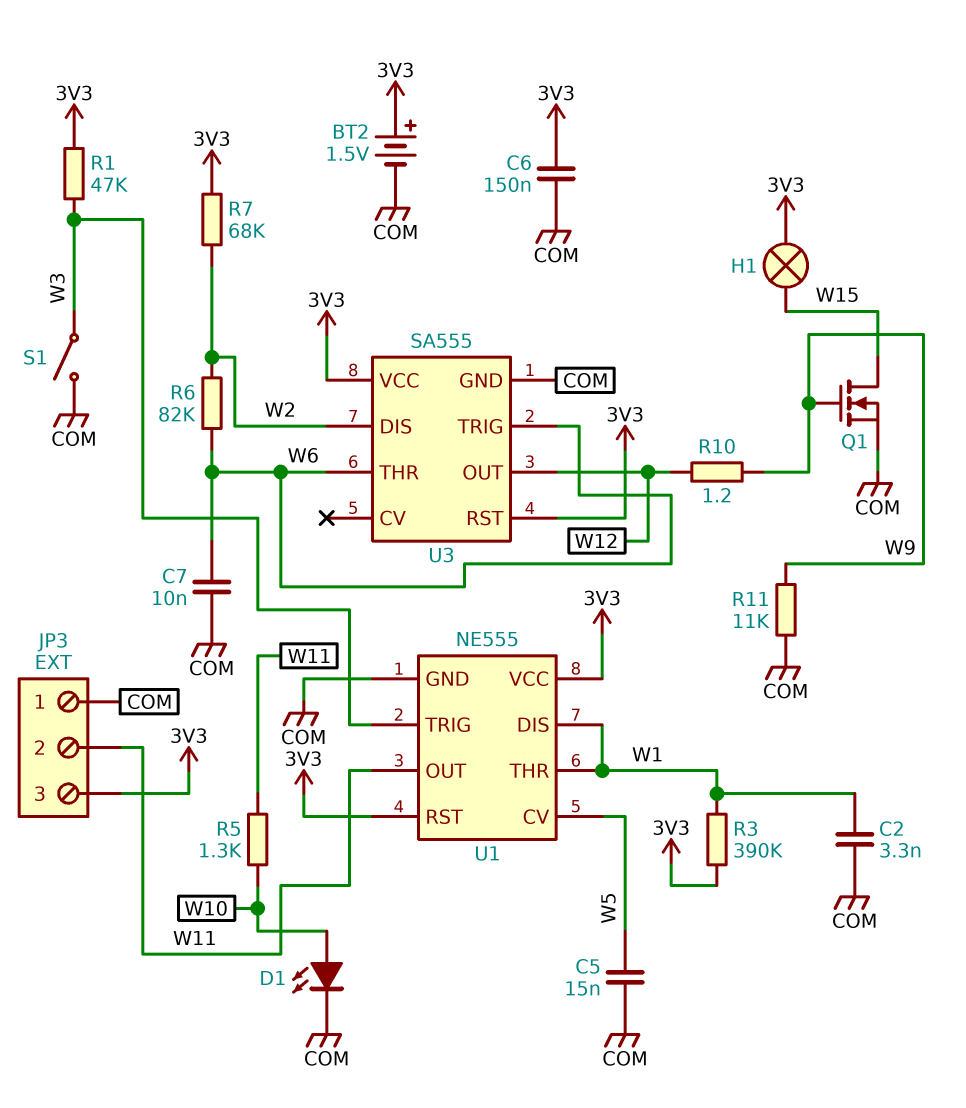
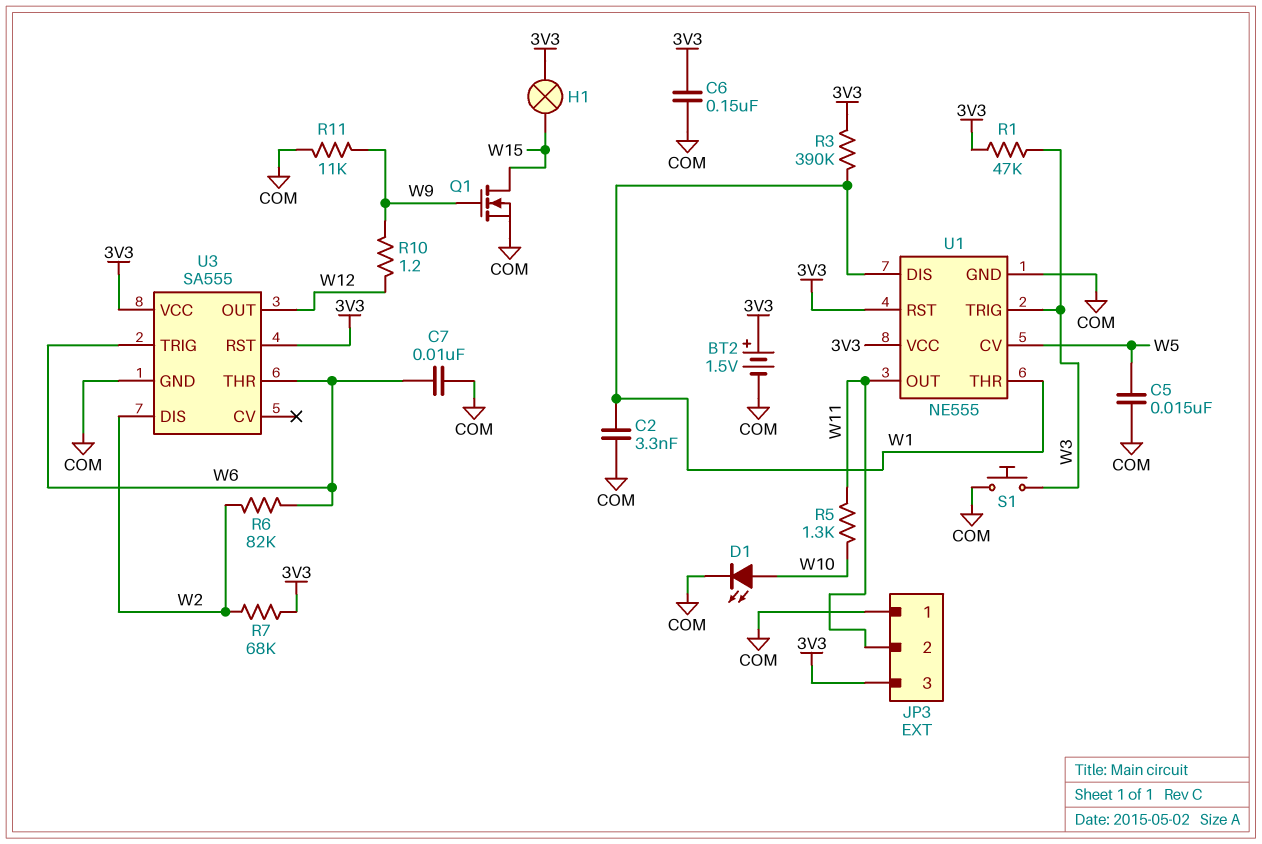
S1: switch (COM, W3) -> button (COM, W3)

